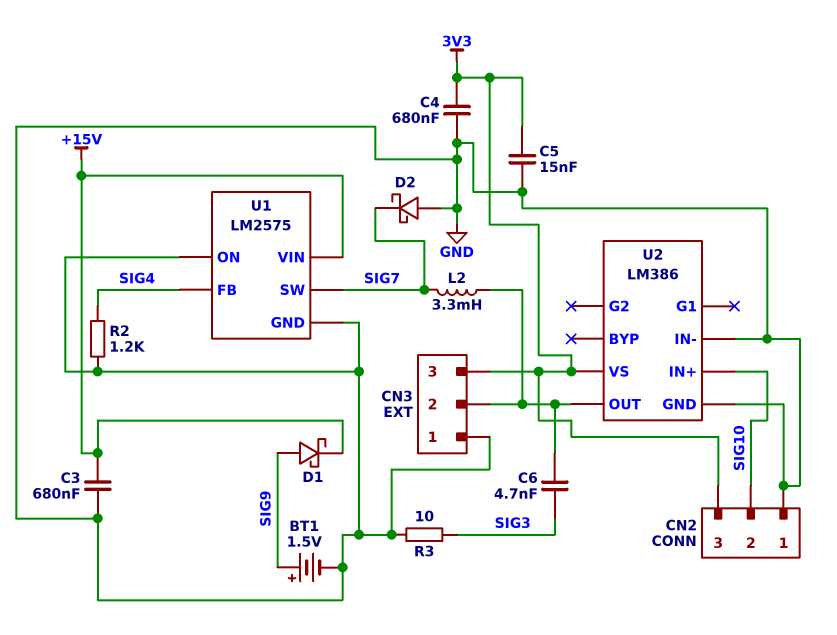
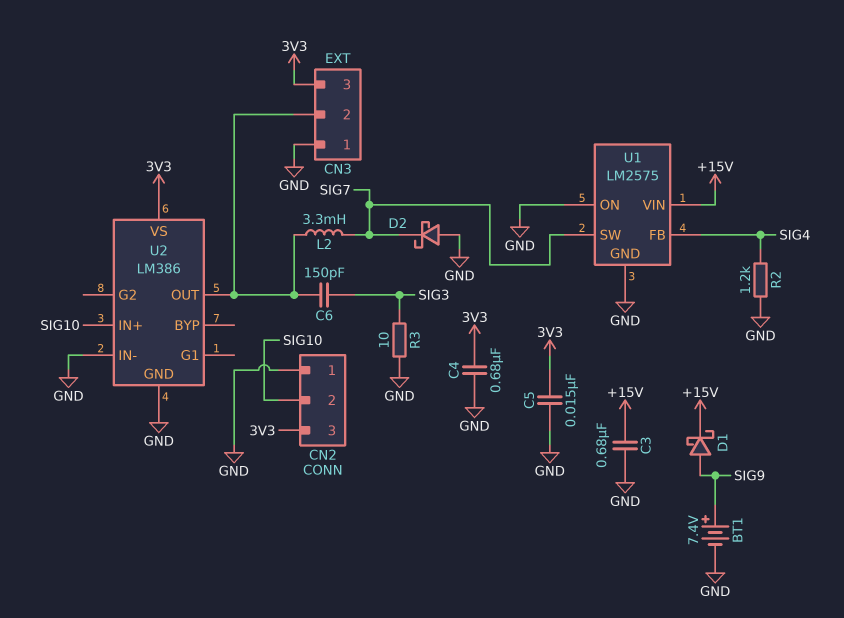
BT1: 1.5V (plus SIG9, minus GND) -> 7.4V (plus SIG9, minus GND)
C6: 4.7nF (CN3/2, SIG3) -> 150pF (CN3/2, SIG3)

